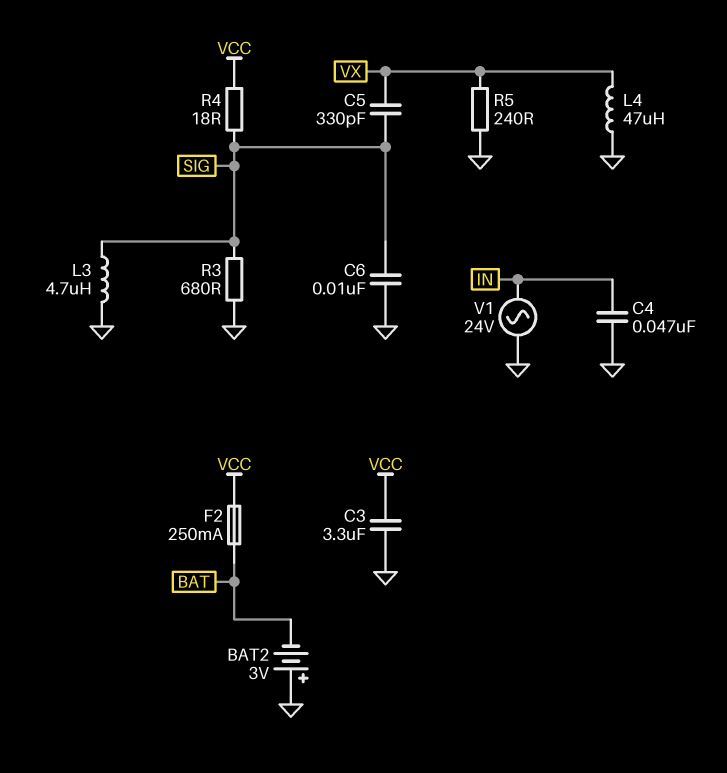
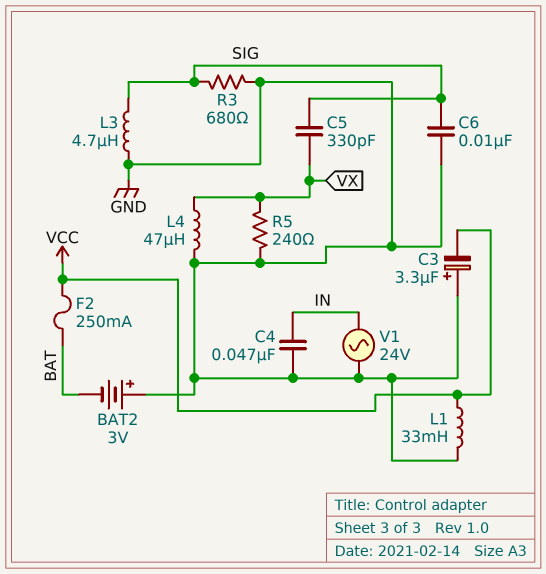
C3: 3.3uF (GND, VCC) -> 3.3uF (plus GND, minus VCC)
L1: none -> 33mH (GND, VCC)
R4: 18 (SIG, VCC) -> none

